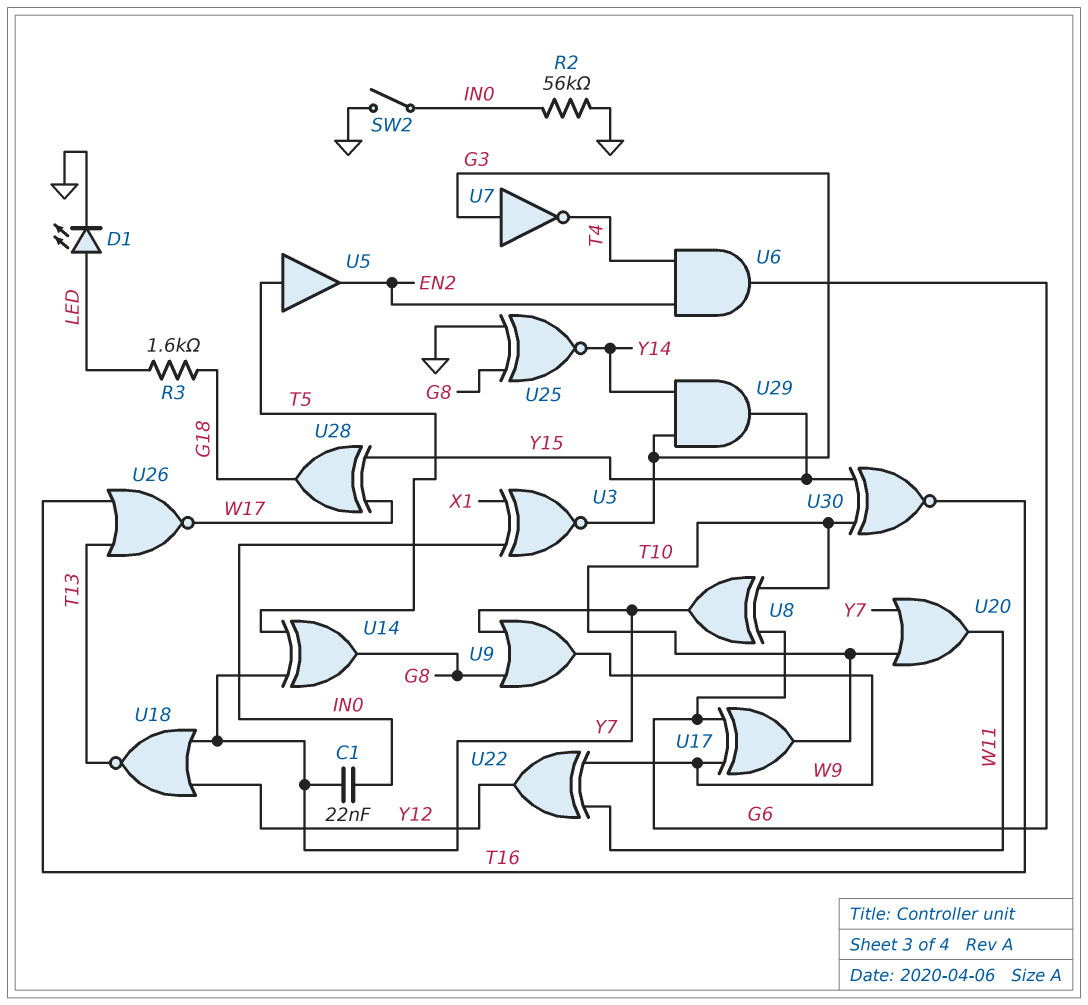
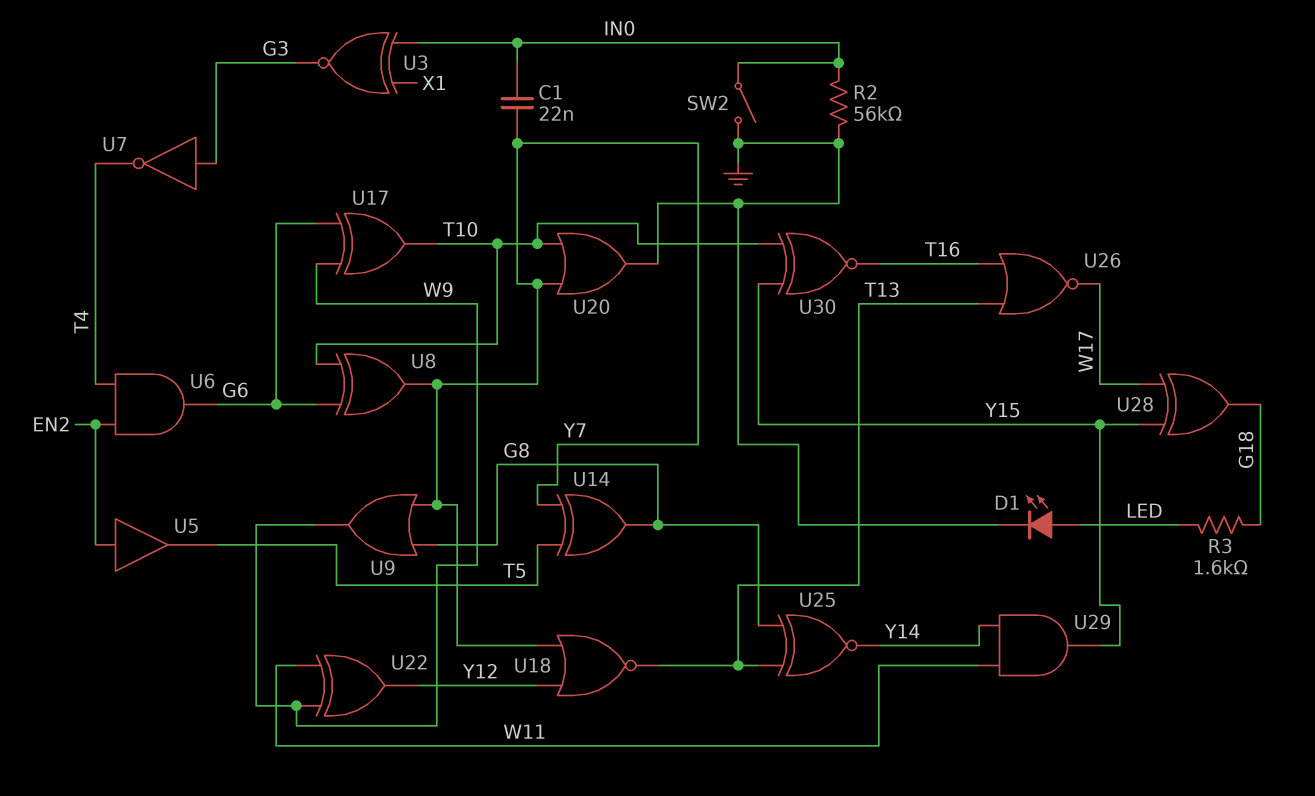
U5: buffer (in T5, out EN2) -> buffer (in EN2, out T5)
U20: OR (in T10, in Y7, out W11) -> OR (in T10, in Y7, out GND)
U25: XNOR (in G8, in GND, out Y14) -> XNOR (in G8, in T13, out Y14)
U29: AND (in G3, in Y14, out Y15) -> AND (in W11, in Y14, out Y15)

